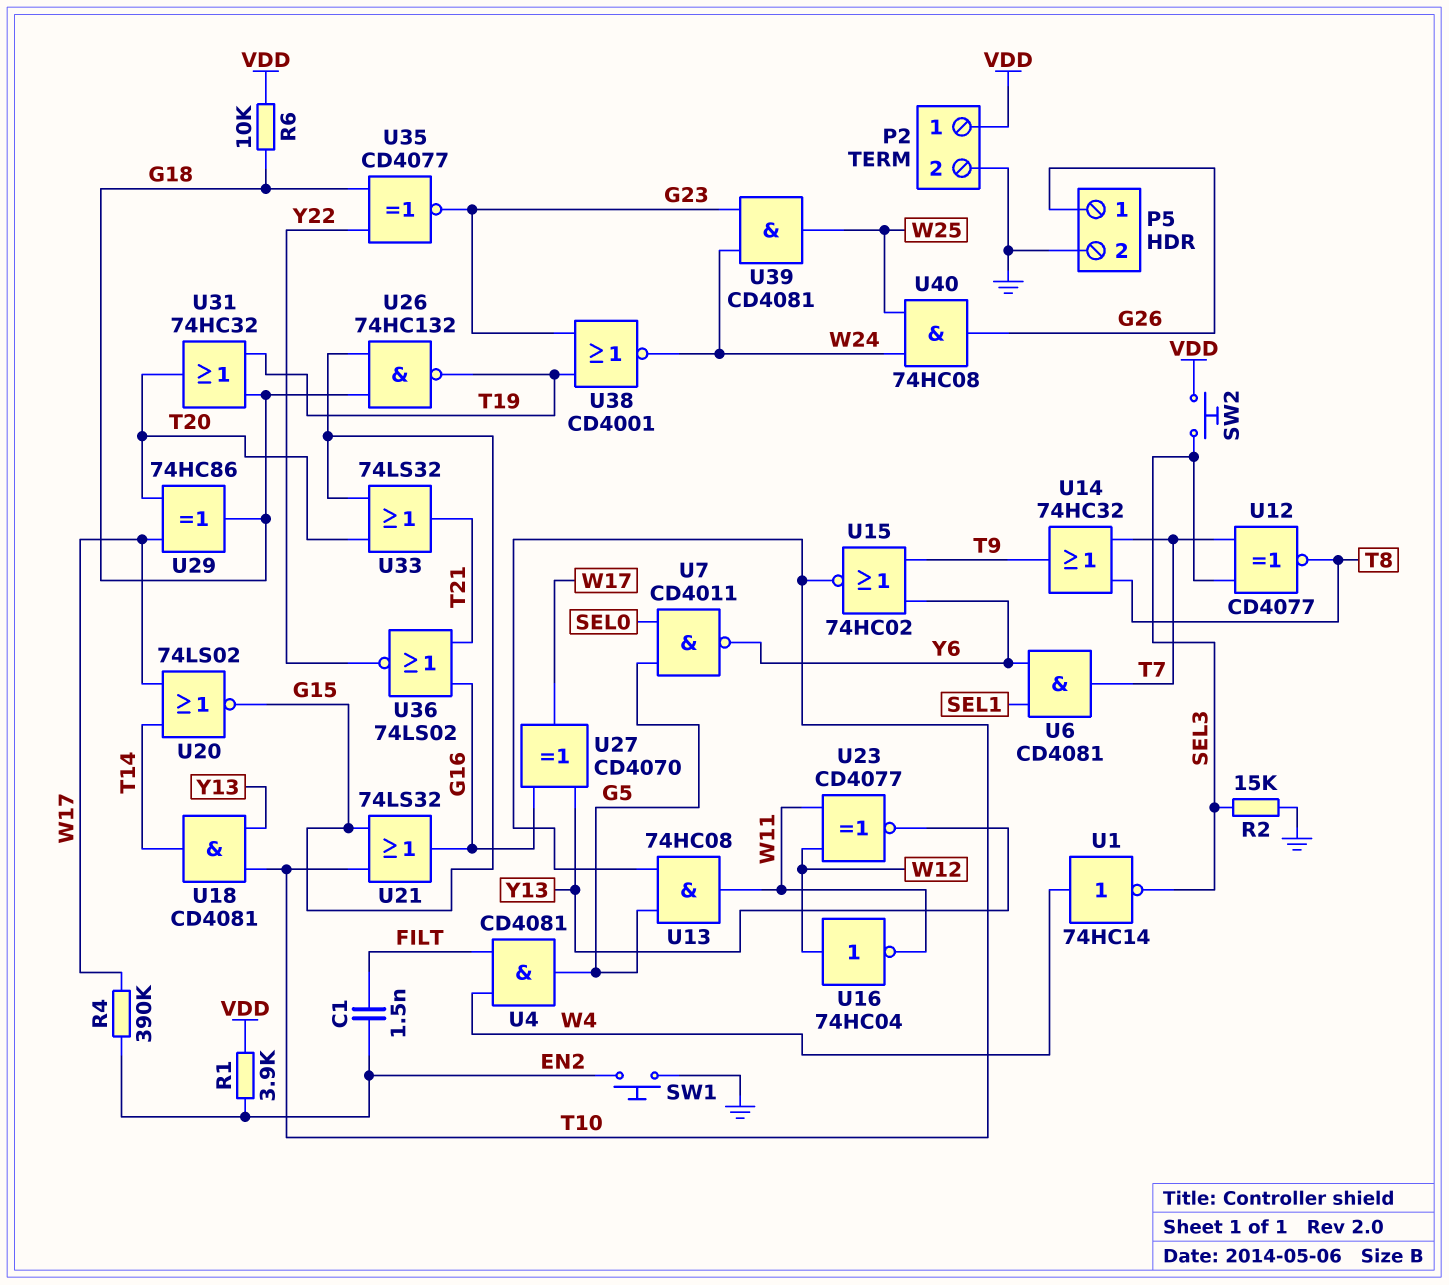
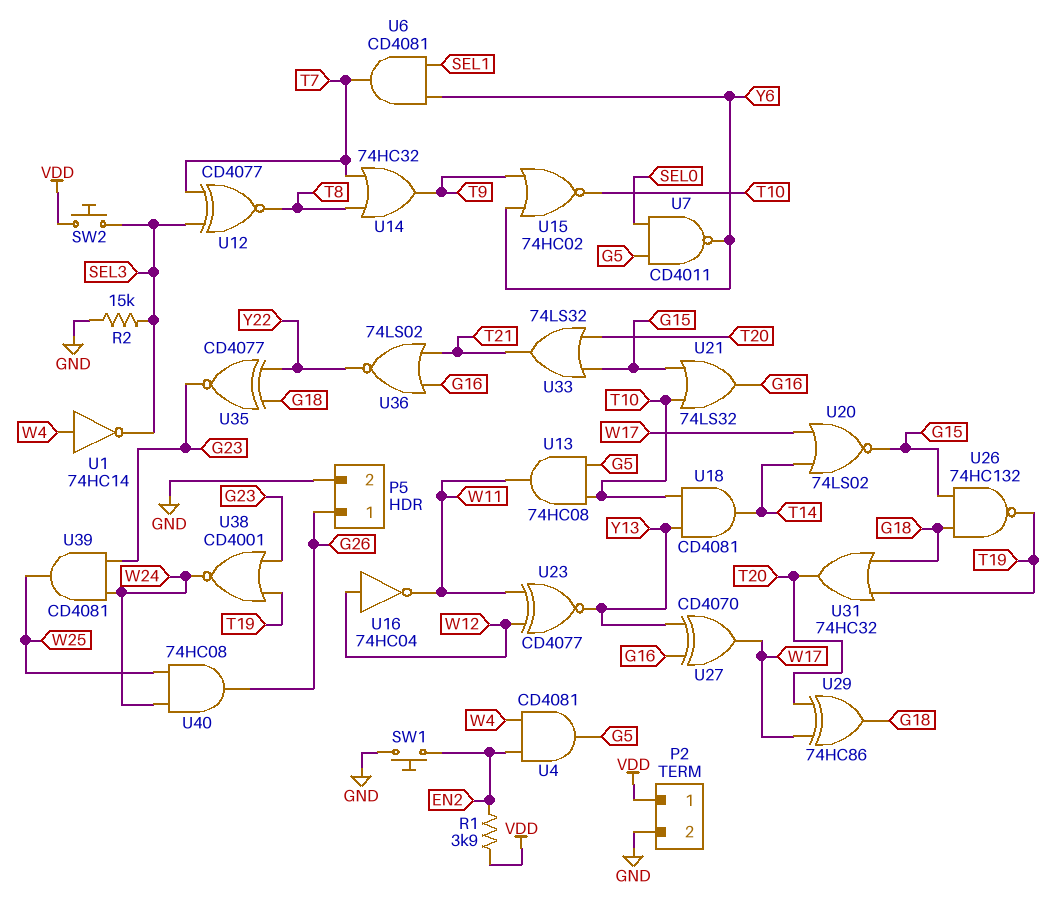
C1: 1.5nF (EN2, FILT) -> none
R4: 390k (EN2, W17) -> none
R6: 10k (G18, VDD) -> none
U4: AND CD4081 (in FILT, in W4, out G5) -> AND CD4081 (in EN2, in W4, out G5)

